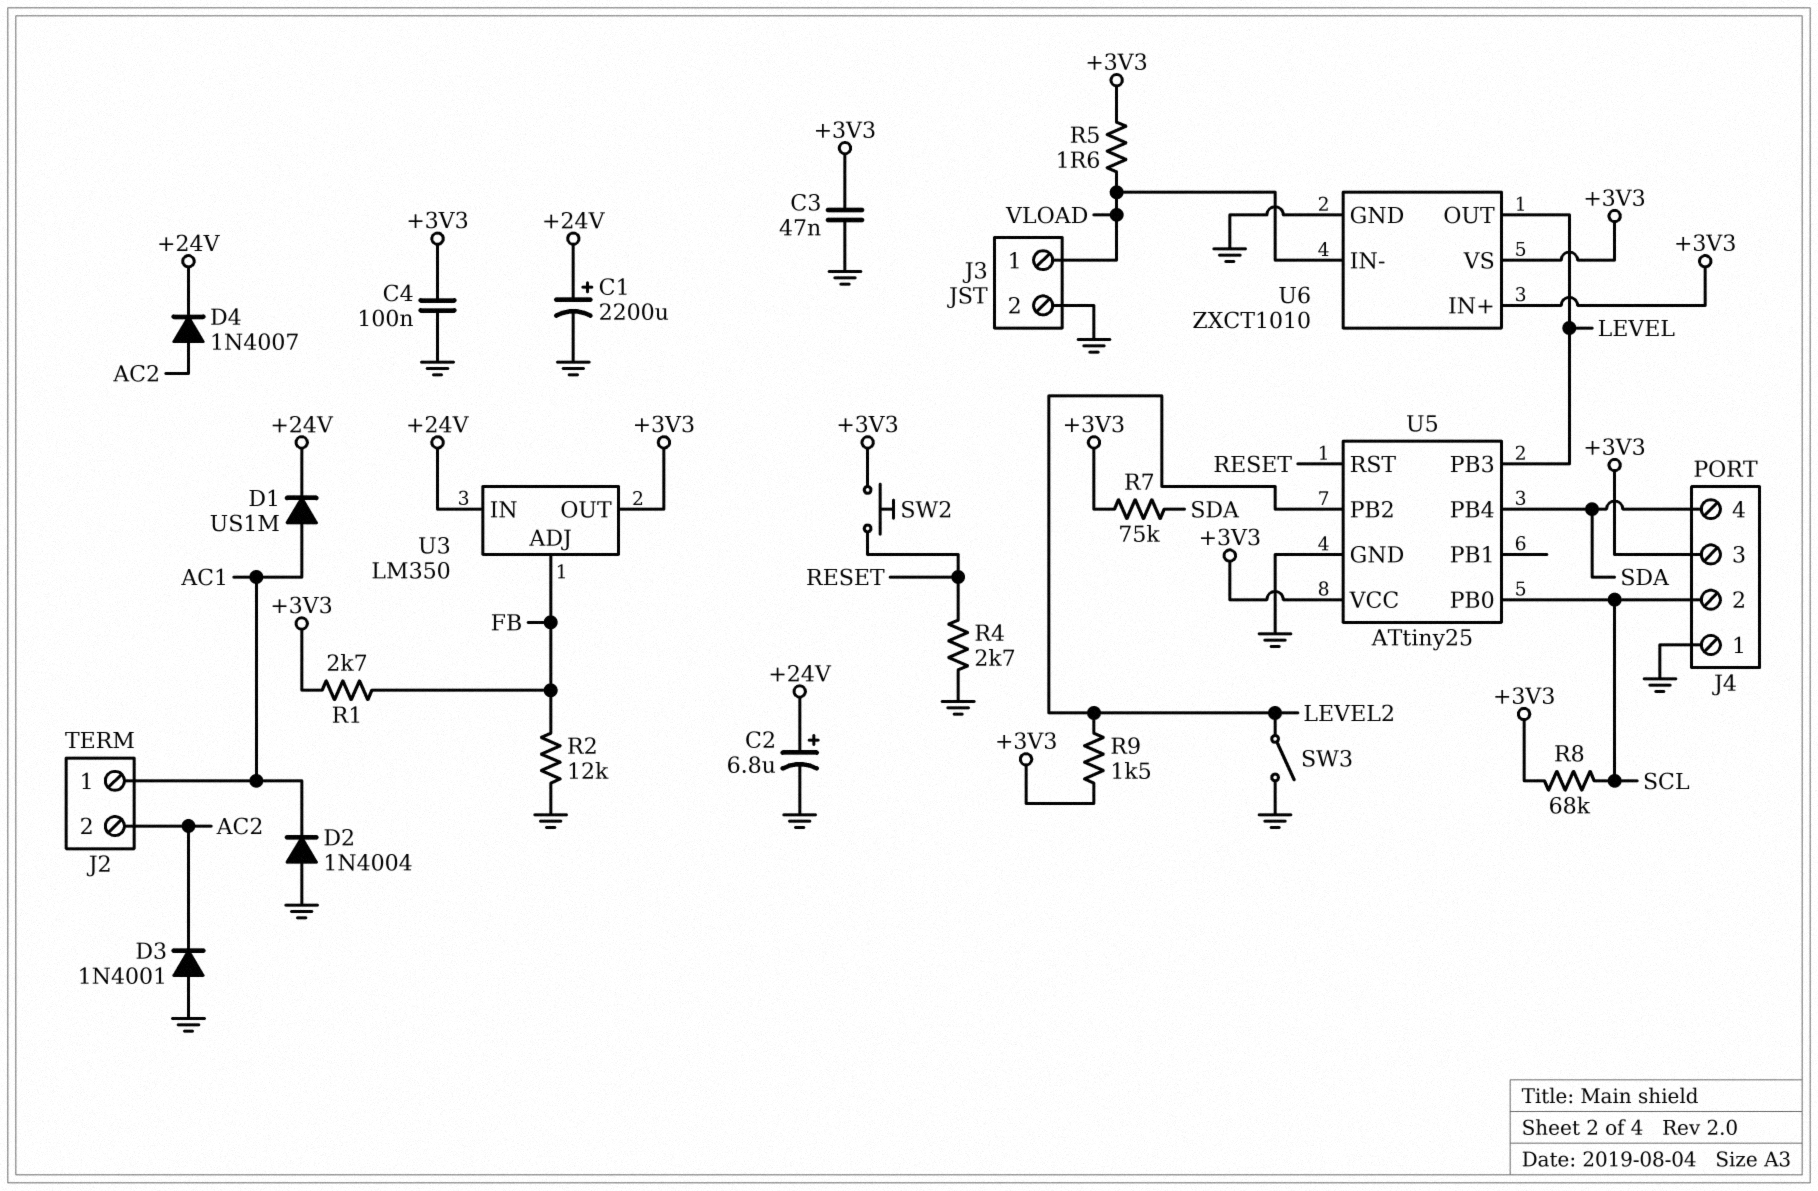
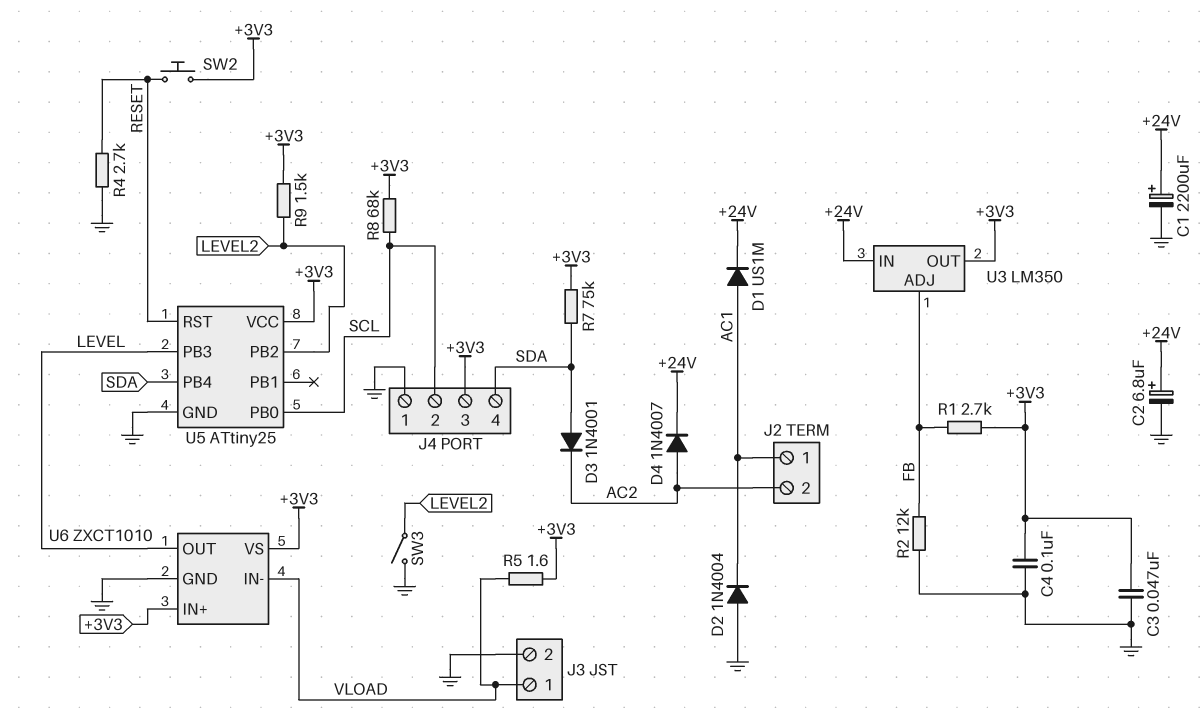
D3: diode 1N4001 (A GND, K AC2) -> diode 1N4001 (A SDA, K AC2)

